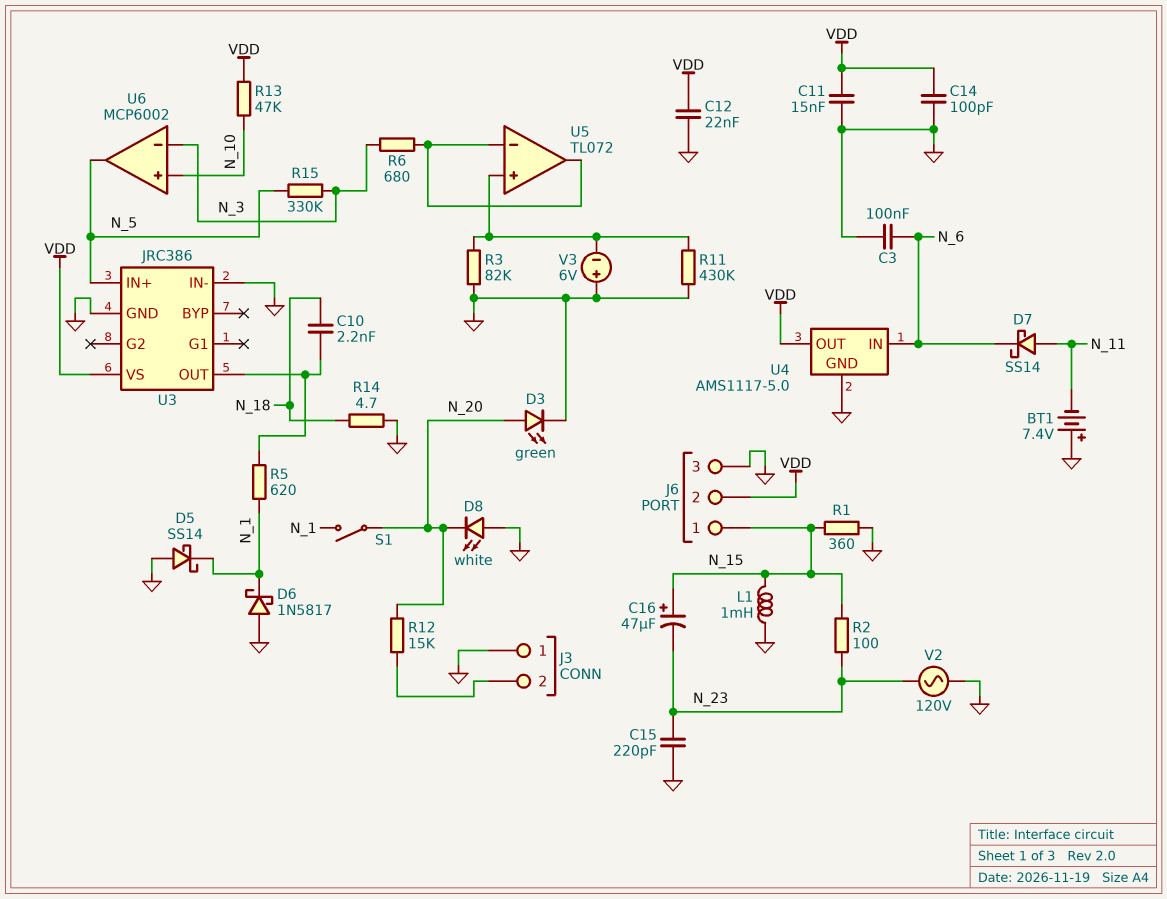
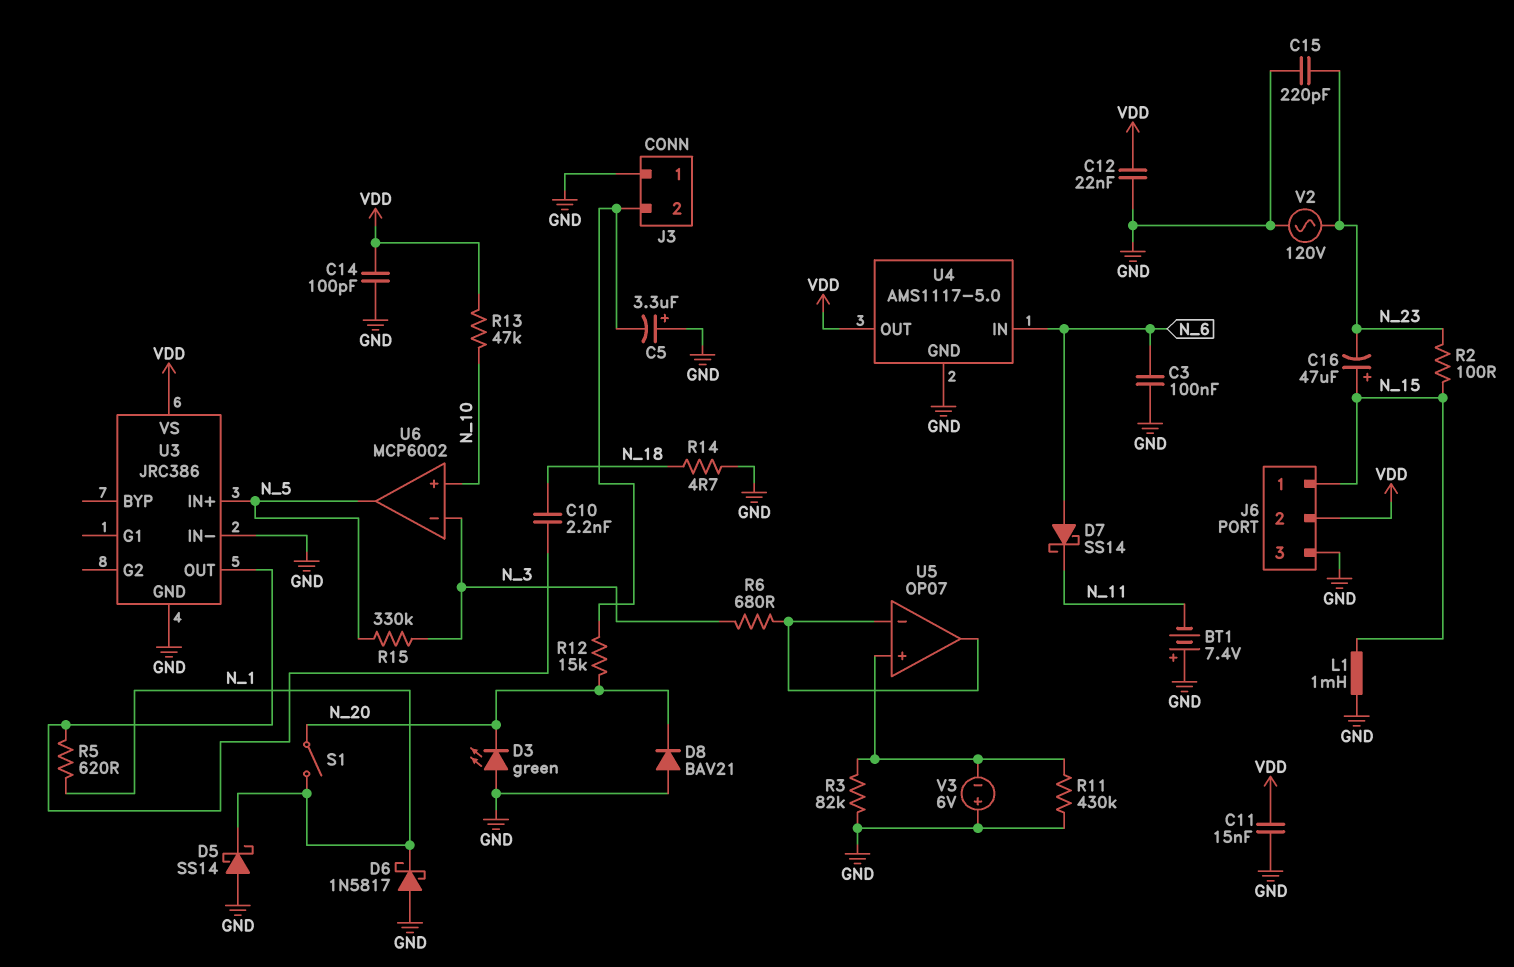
C5: none -> 3.3uF (plus GND, minus J3/2)
D3: LED green (A N_20, K GND) -> LED green (A GND, K N_20)
D7: schottky SS14 (A N_11, K N_6) -> schottky SS14 (A N_6, K N_11)
D8: LED white (A GND, K N_20) -> diode BAV21 (A GND, K N_20)
R1: 360 (GND, N_15) -> none
U5: TL072 -> OP07

